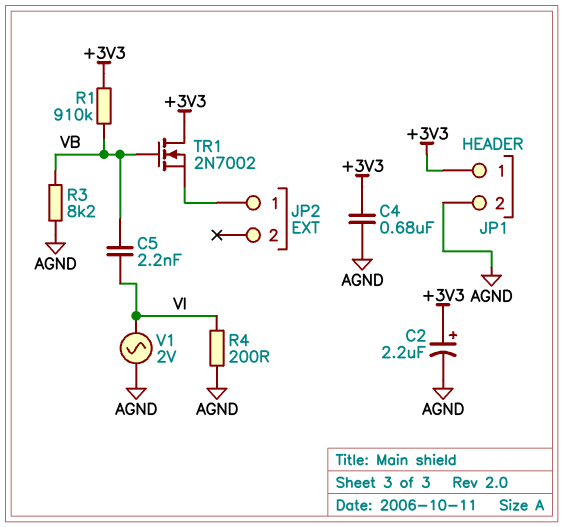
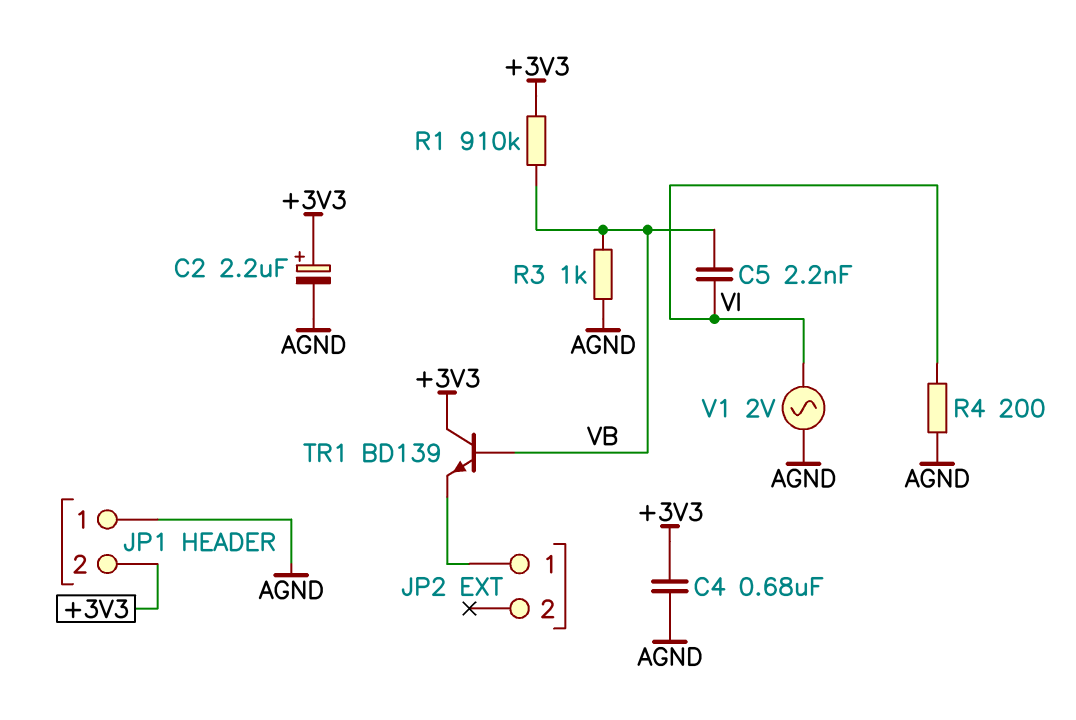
JP1 pin 1: +3V3 -> AGND
JP1 pin 2: AGND -> +3V3
R3: 8.2k (AGND, VB) -> 1k (AGND, VB)
TR1: NMOS 2N7002 (G VB, D +3V3, S JP2/1) -> NPN BD139 (B VB, C +3V3, E JP2/1)

